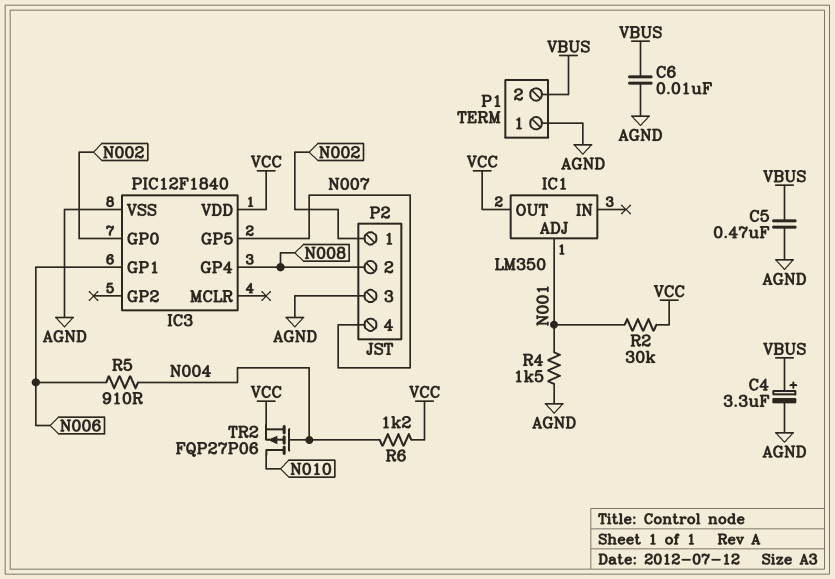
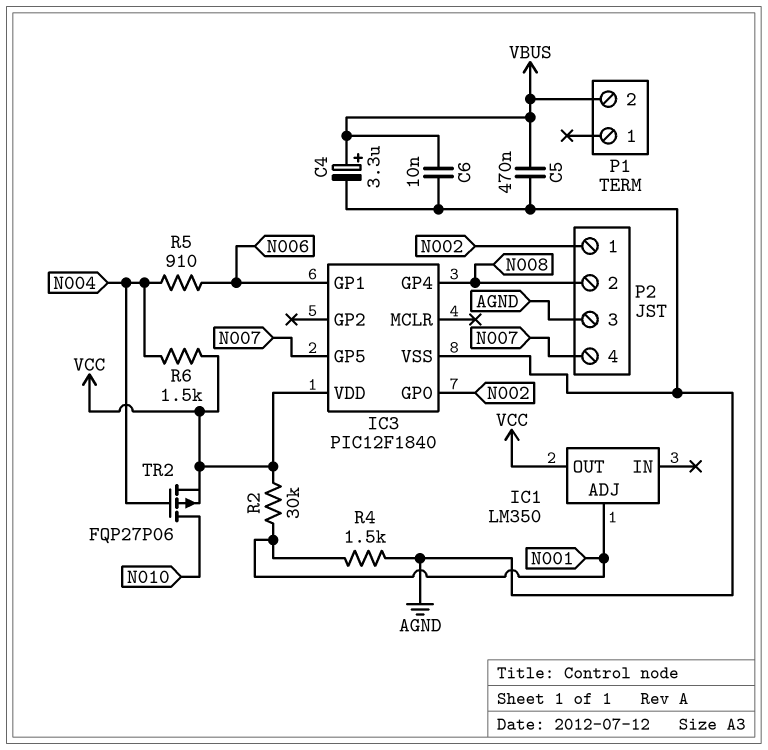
P1 pin 1: AGND -> none
R6: 1.2k (N004, VCC) -> 1.5k (N004, VCC)

